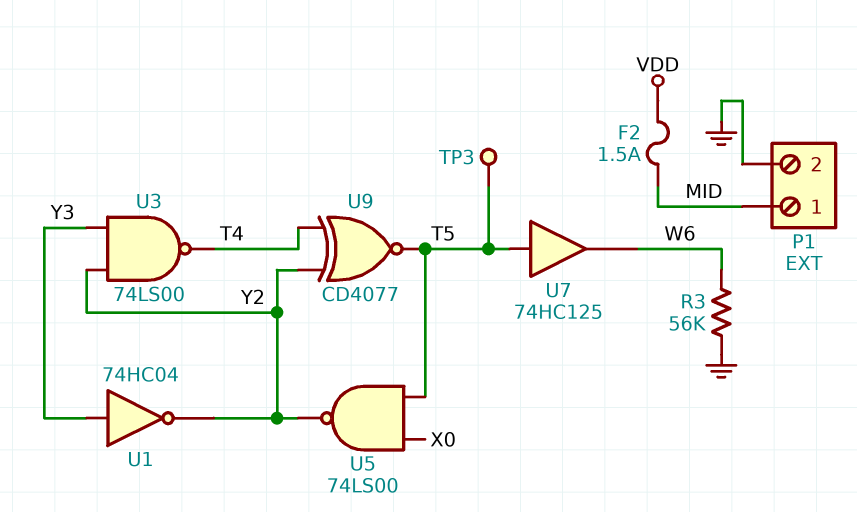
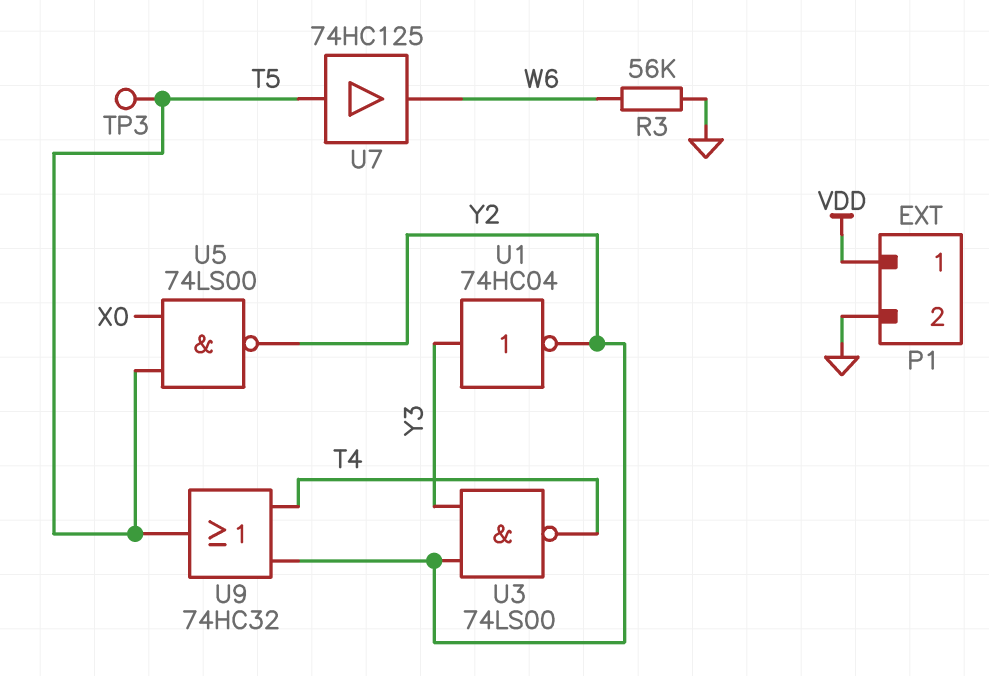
F2: 1.5A (MID, VDD) -> none
P1 pin 1: MID -> VDD
U9: XNOR CD4077 (in T4, in Y2, out T5) -> OR 74HC32 (in T4, in Y2, out T5)

